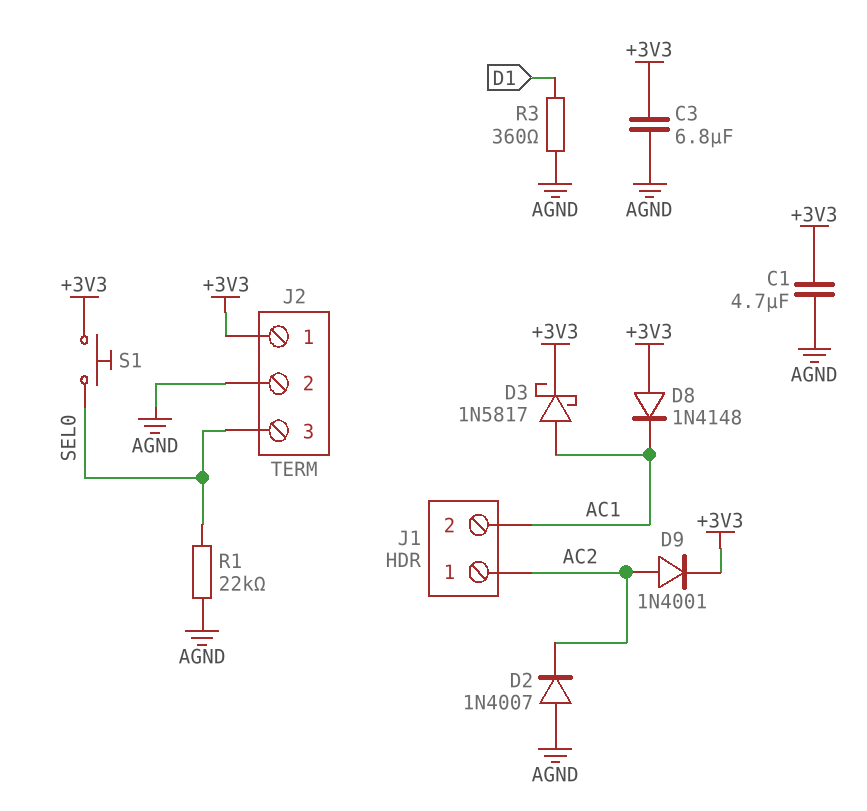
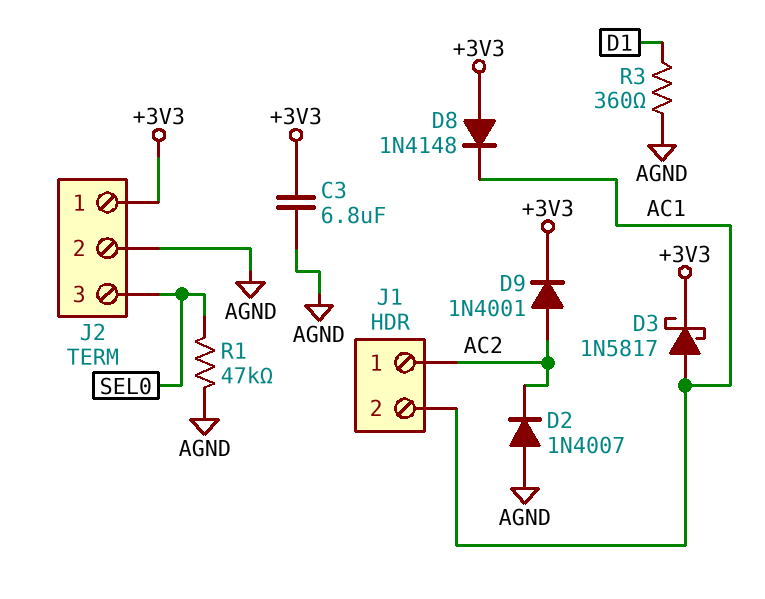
C1: 4.7uF (+3V3, AGND) -> none
R1: 22k (AGND, SEL0) -> 47k (AGND, SEL0)
S1: button (+3V3, SEL0) -> none

